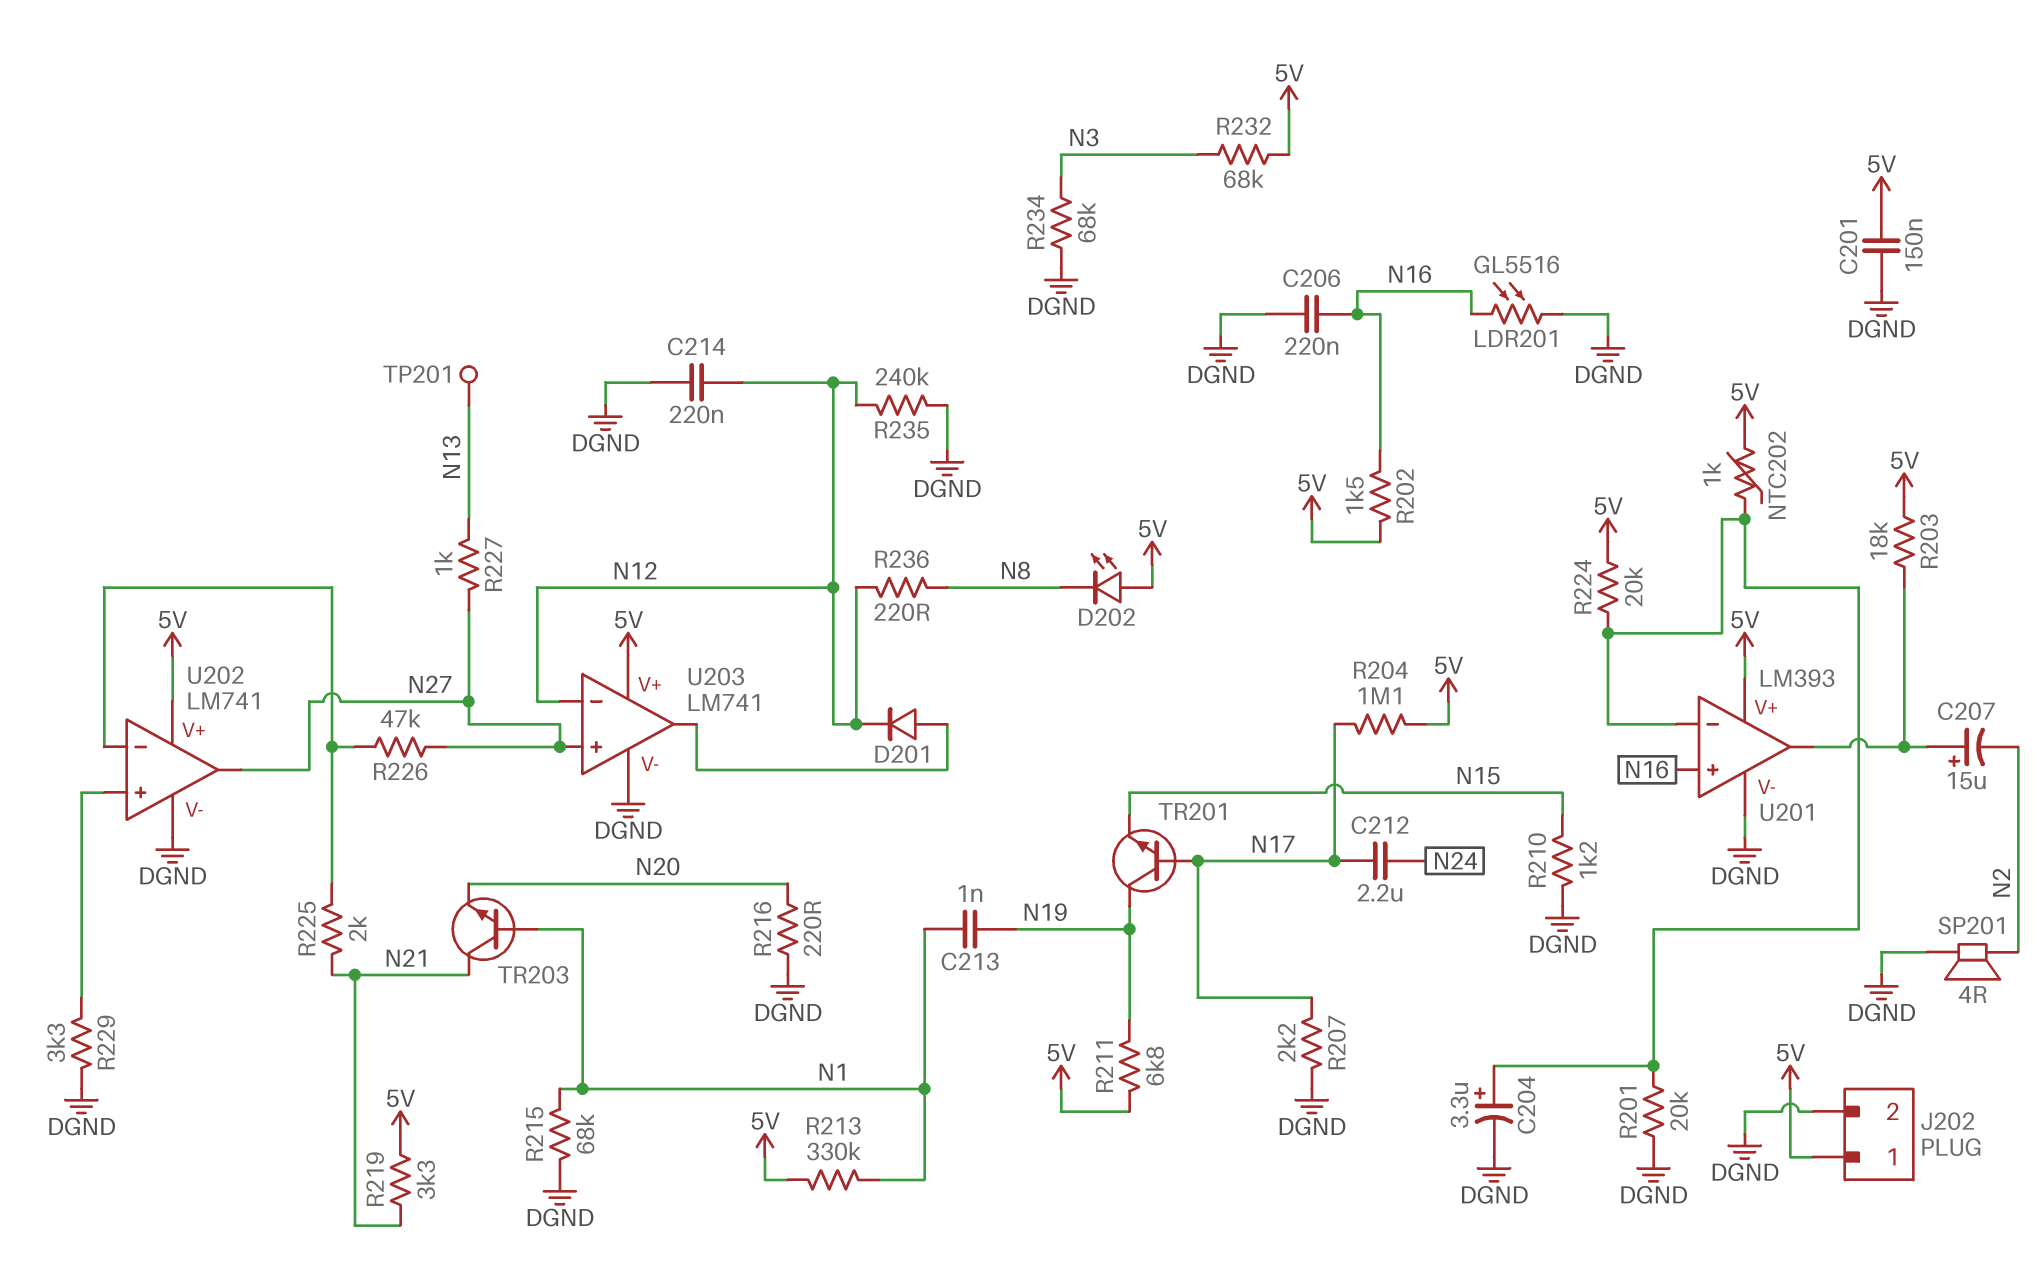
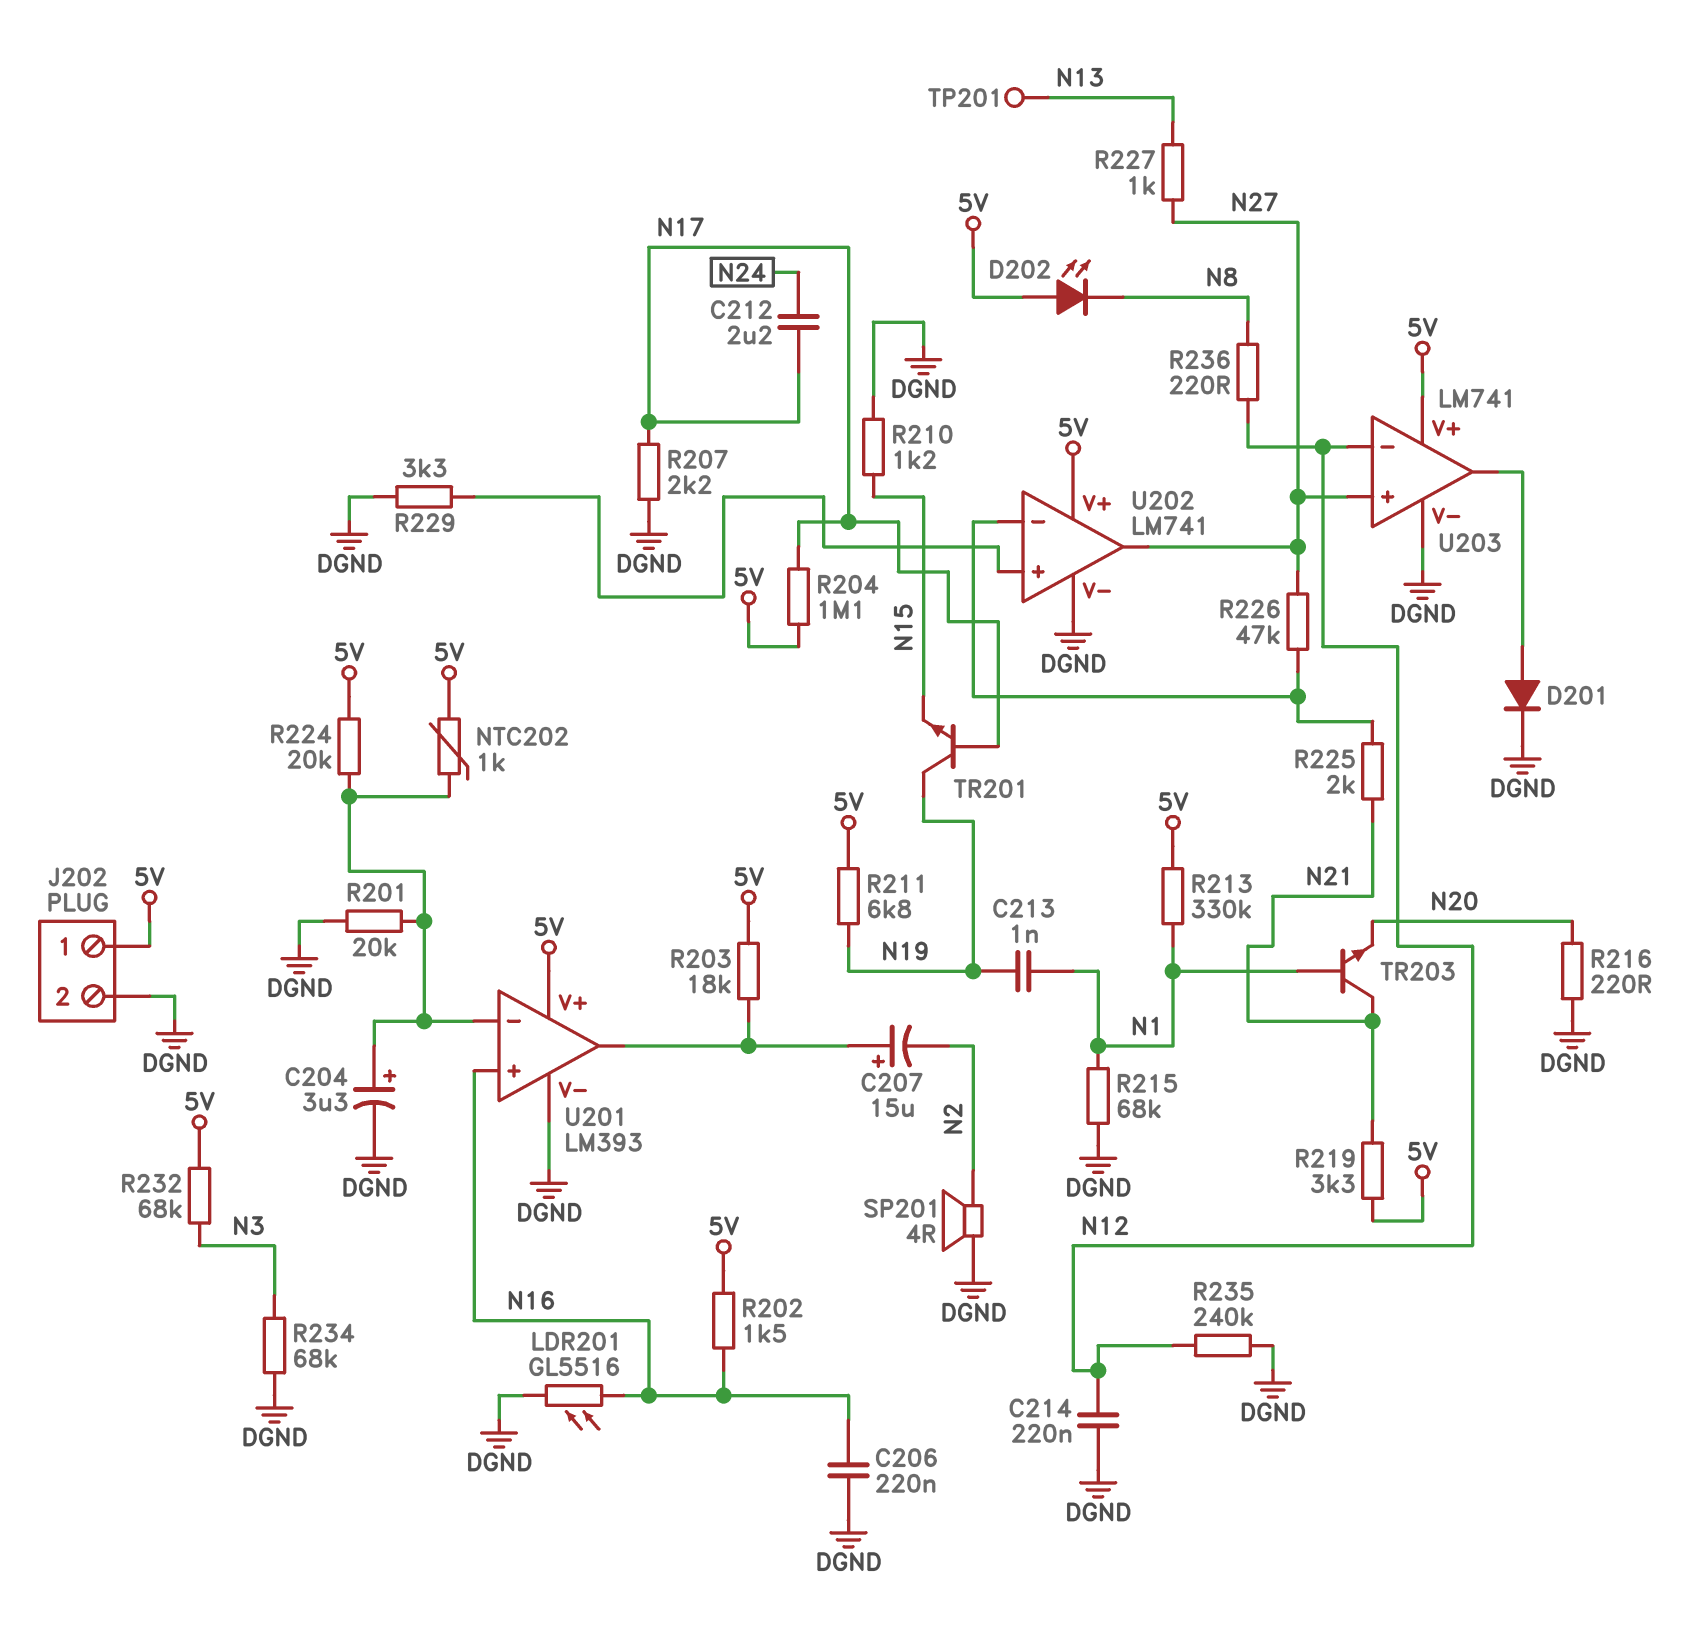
C201: 150nF (5V, DGND) -> none
D201: diode (A U203/out, K N12) -> diode (A U203/out, K DGND)

